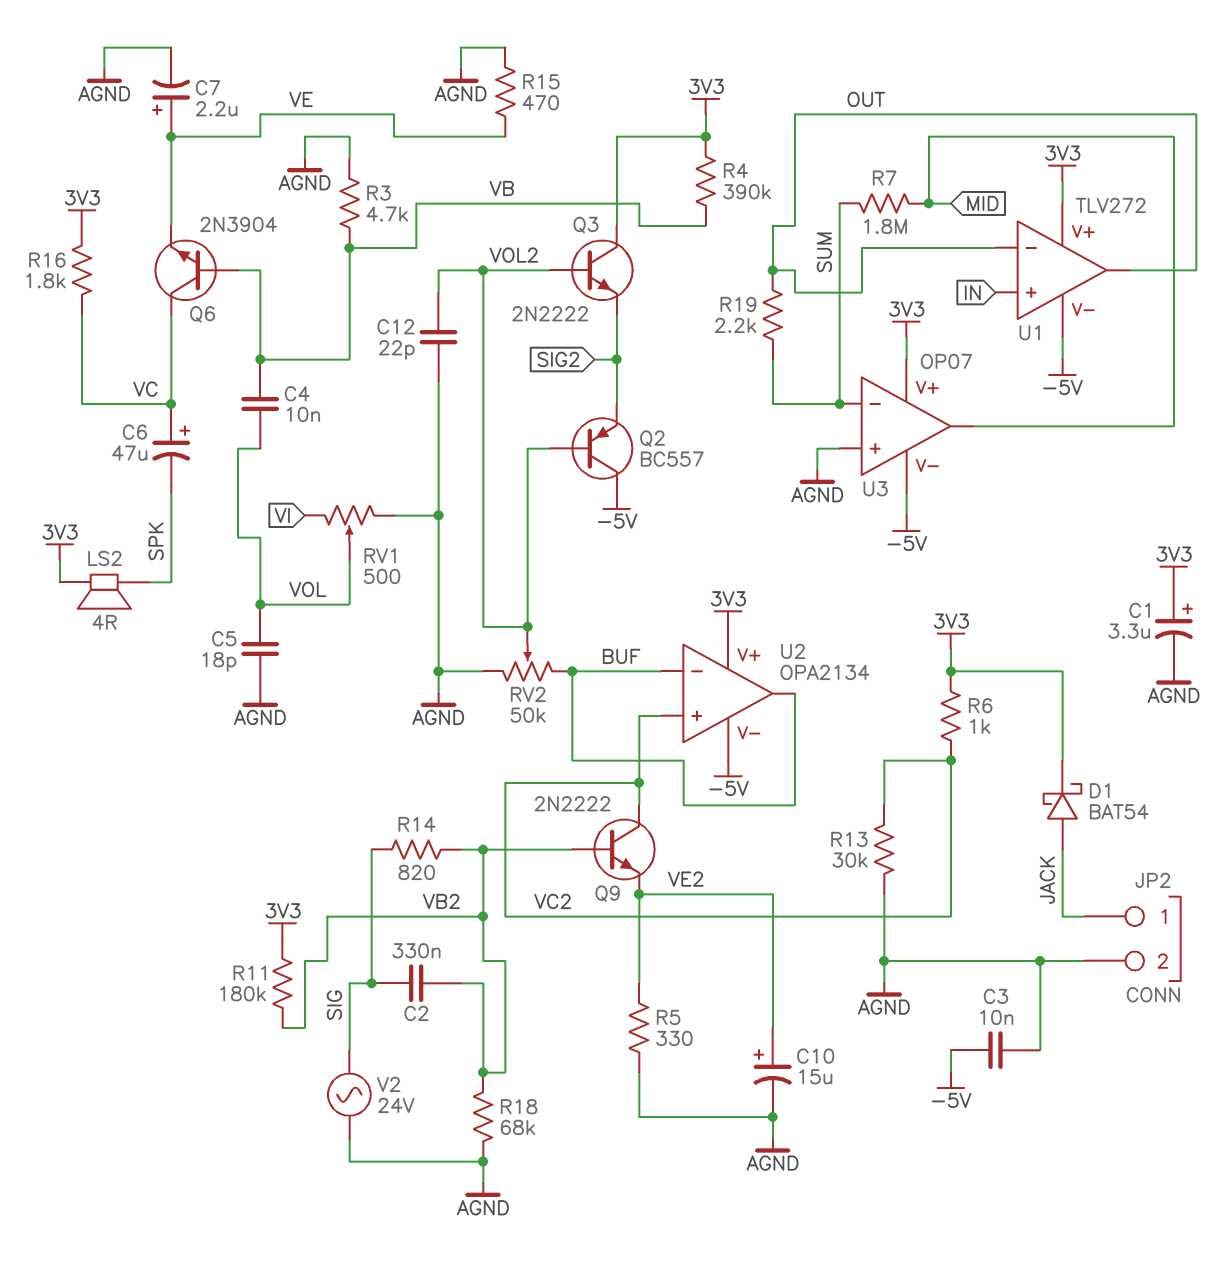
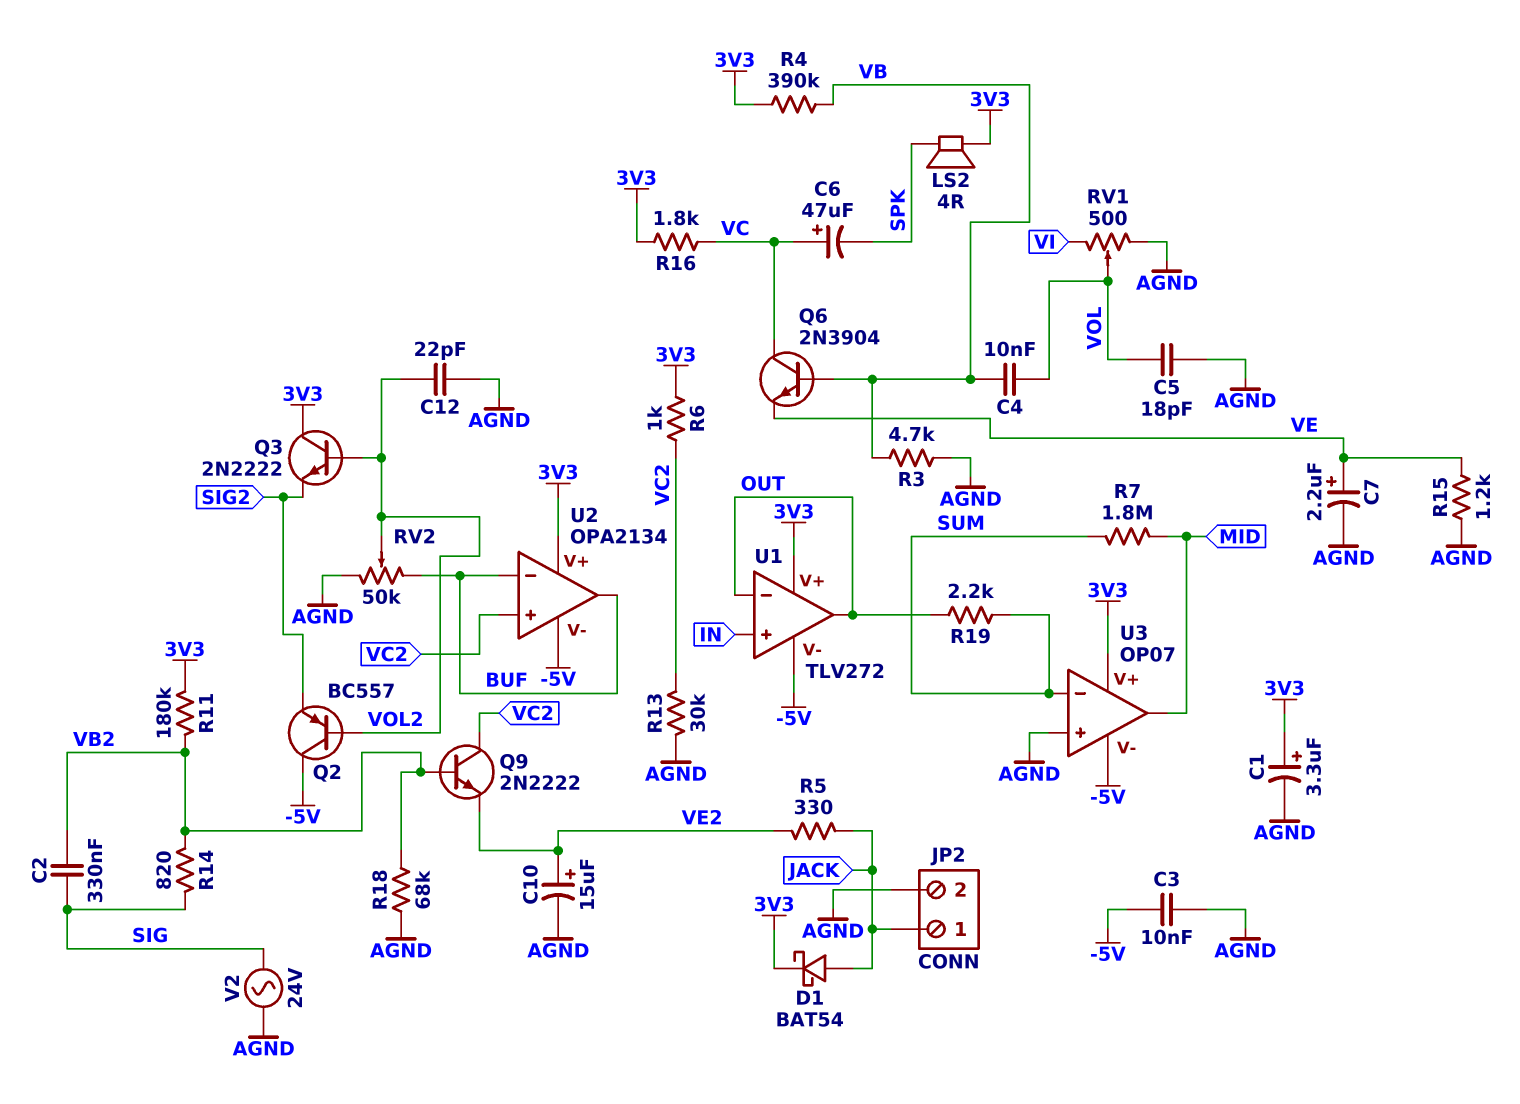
R5: 330 (AGND, VE2) -> 330 (JACK, VE2)
R15: 470 (AGND, VE) -> 1.2k (AGND, VE)

